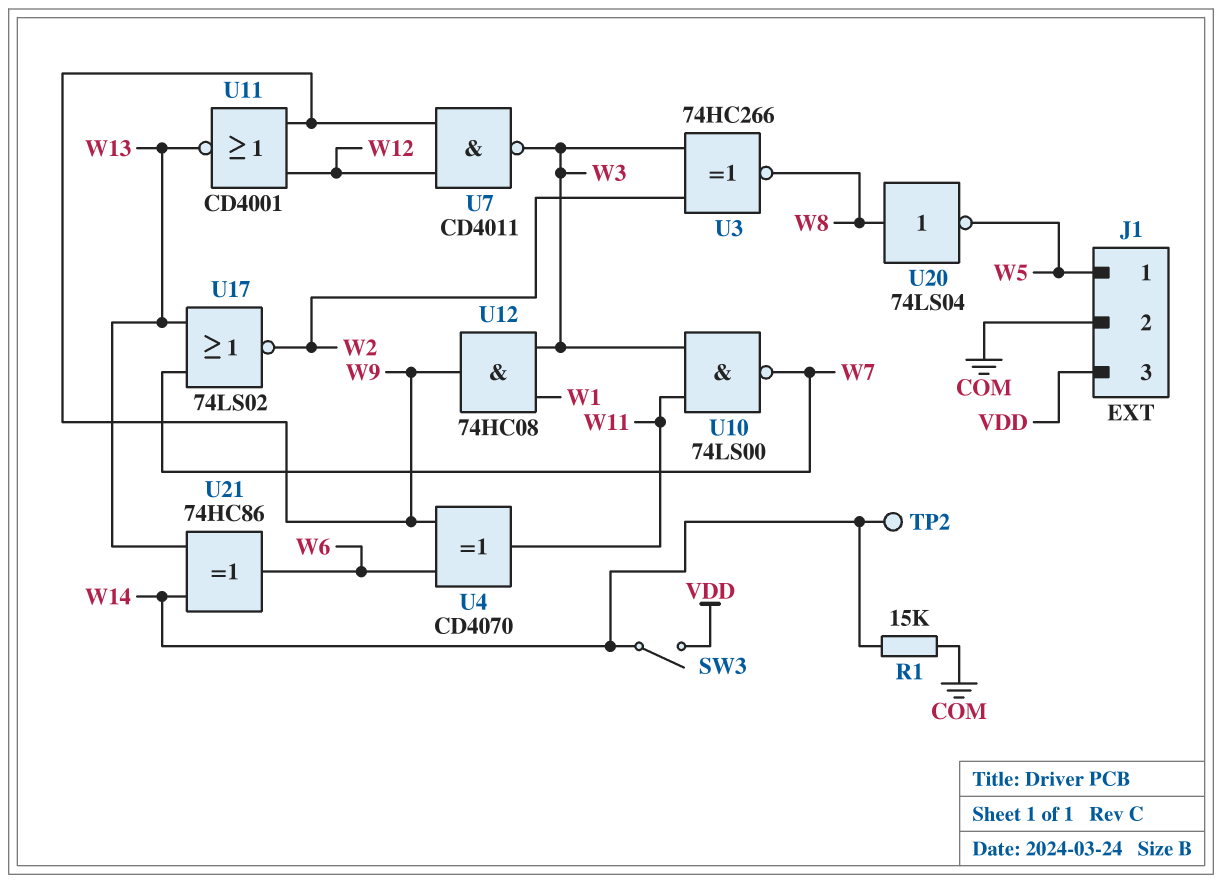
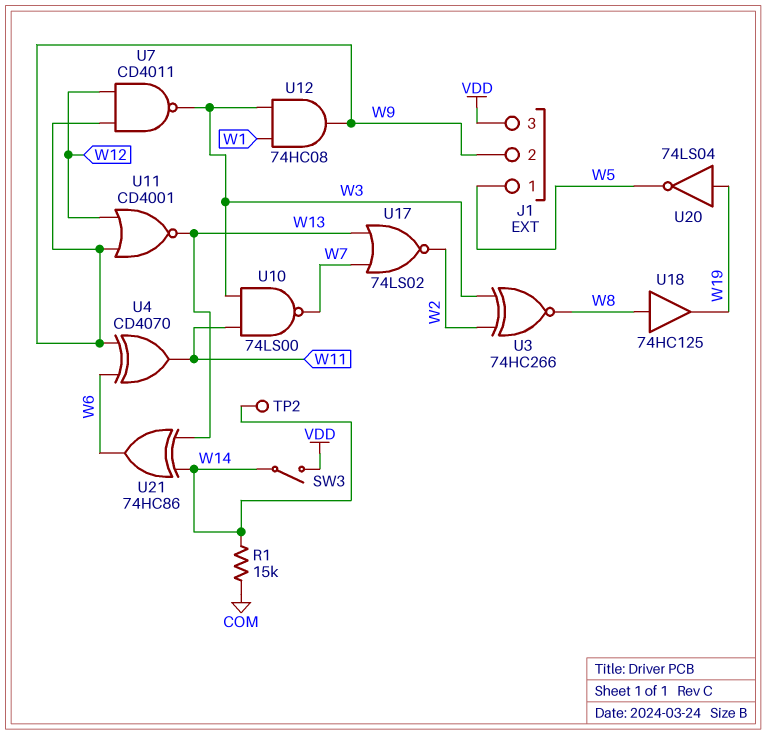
J1 pin 2: COM -> W9
U18: none -> buffer 74HC125 (in W8, out W19)
U20: NOT 74LS04 (in W8, out W5) -> NOT 74LS04 (in W19, out W5)

